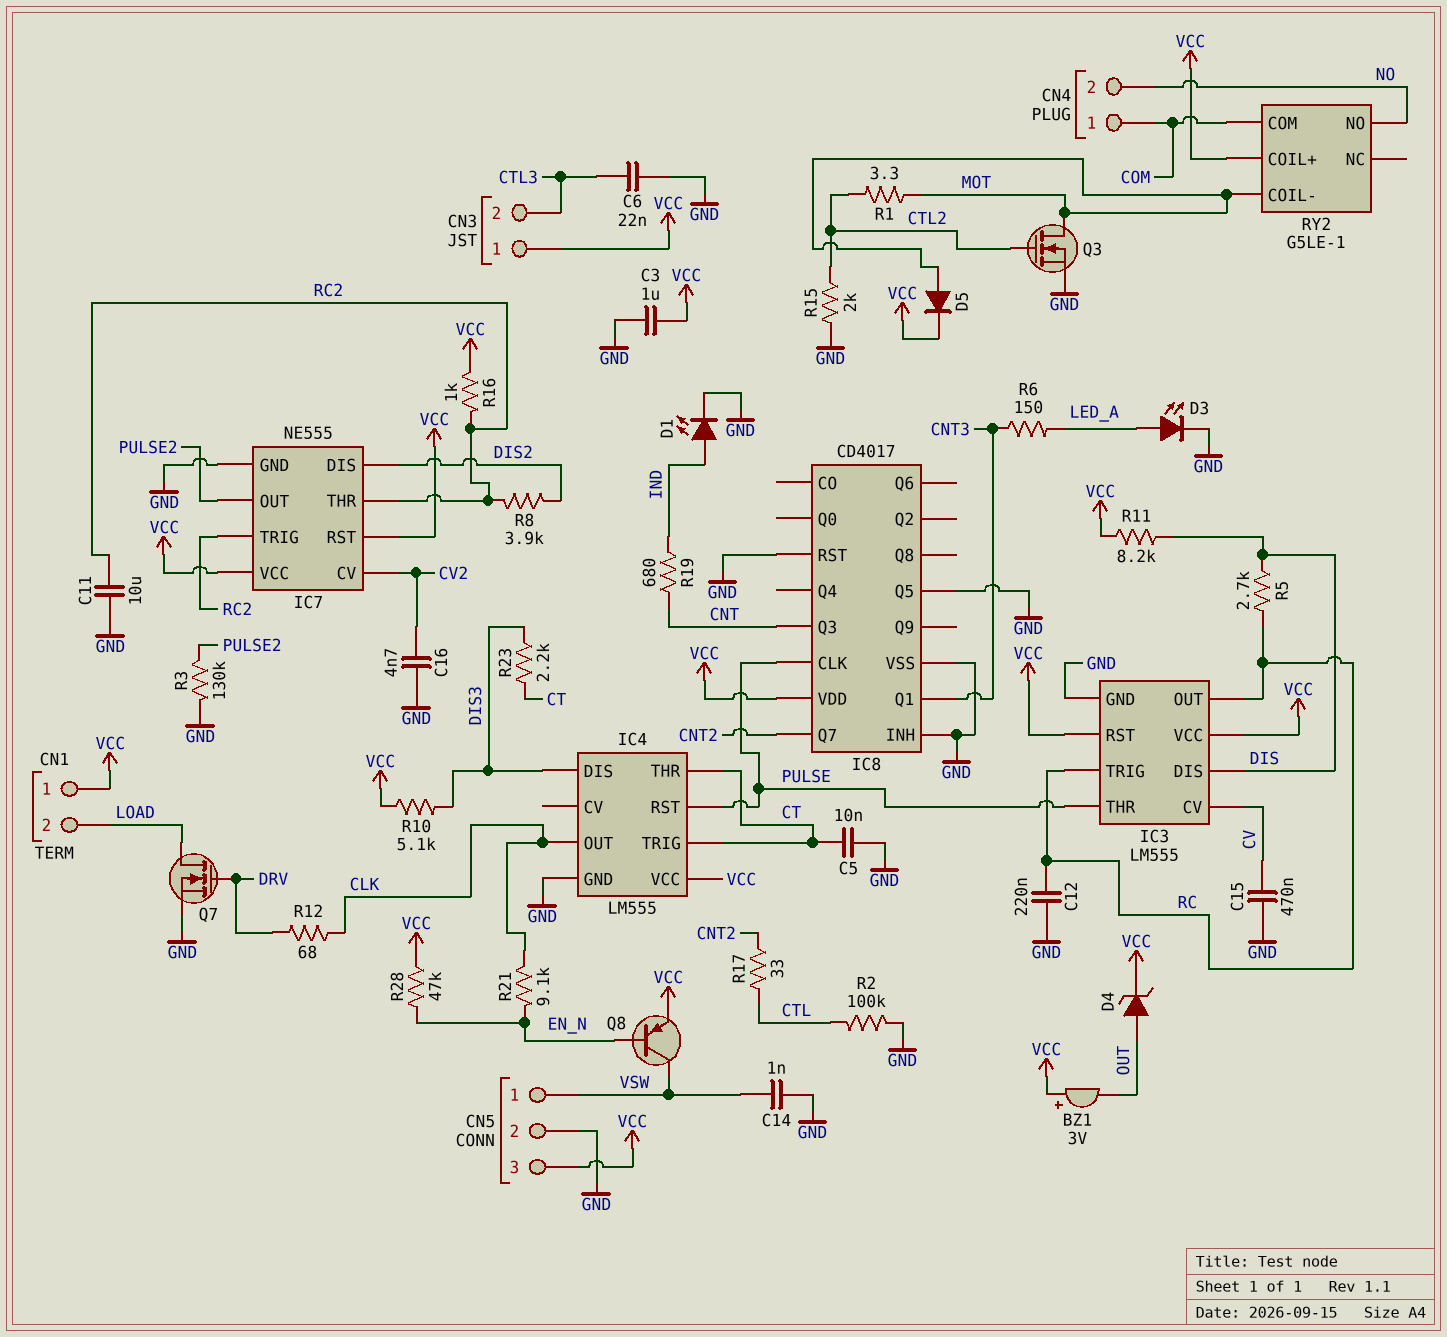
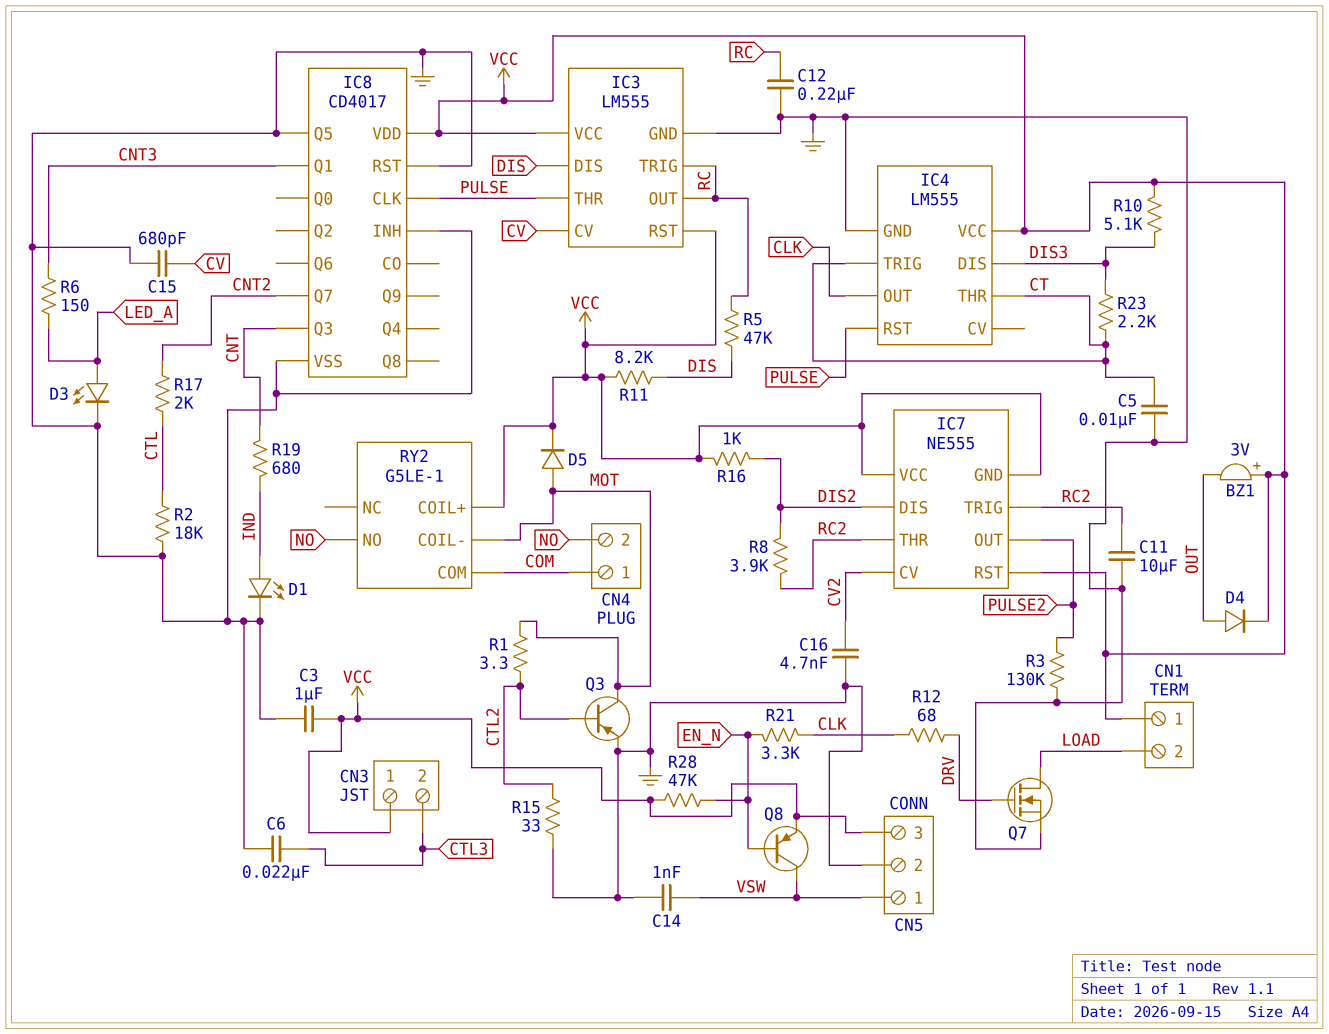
C15: 470nF (CV, GND) -> 680pF (CV, GND)
D4: zener (A OUT, K VCC) -> diode (A OUT, K VCC)
IC7 pin GND: GND -> VCC
Q3: NMOS (G CTL2, D MOT, S GND) -> PNP (B CTL2, C MOT, E GND)
R2: 100k (CTL, GND) -> 18k (CTL, GND)
R5: 2.7k (DIS, RC) -> 47k (DIS, RC)
R15: 2k (CTL2, GND) -> 33 (CTL2, GND)
R16: 1k (RC2, VCC) -> 1k (DIS2, VCC)
R17: 33 (CNT2, CTL) -> 2k (CNT2, CTL)
R21: 9.1k (CLK, EN_N) -> 3.3k (CLK, EN_N)

